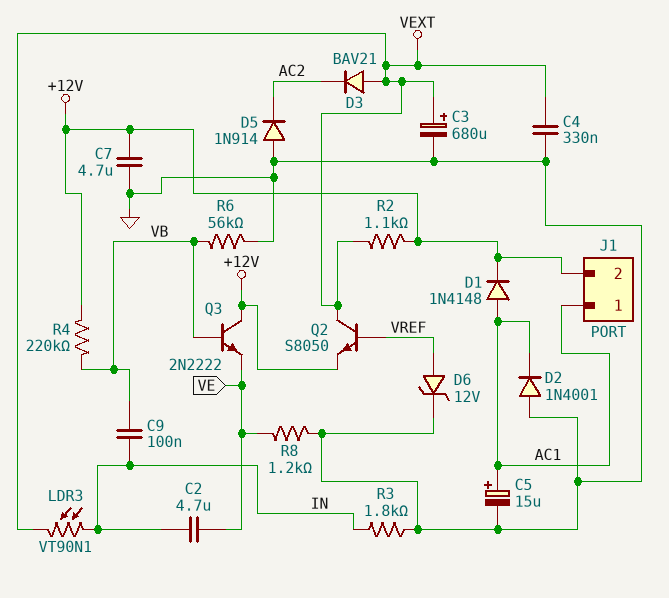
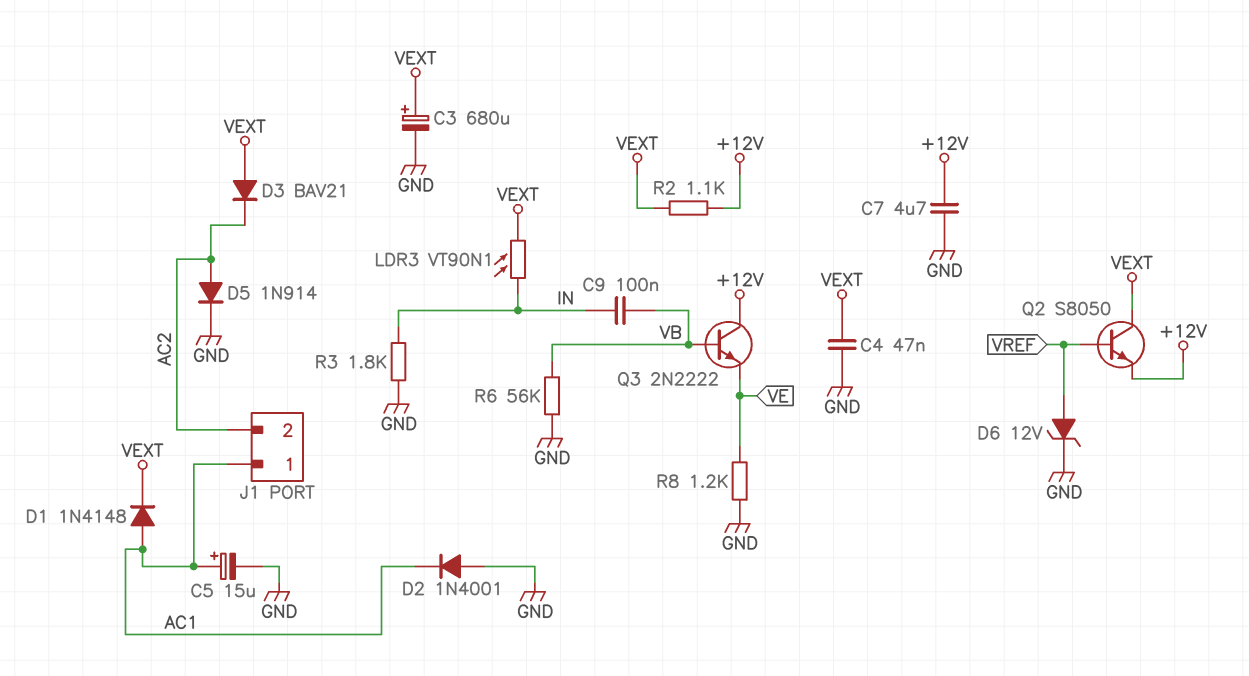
C2: 4.7uF (IN, VE) -> none
C4: 330nF (GND, VEXT) -> 47nF (GND, VEXT)
D1: diode 1N4148 (A AC1, K +12V) -> diode 1N4148 (A AC1, K VEXT)
D5: diode 1N914 (A GND, K AC2) -> diode 1N914 (A AC2, K GND)
J1 pin 2: +12V -> AC2
R4: 220k (+12V, VB) -> none

